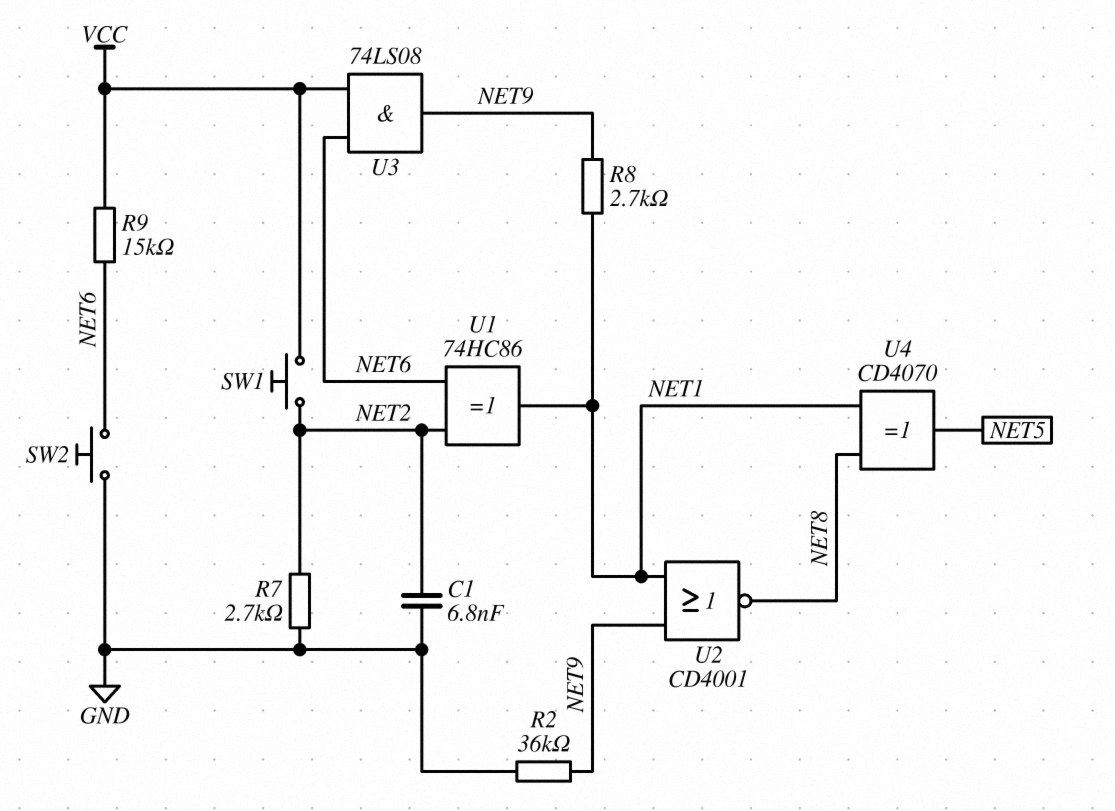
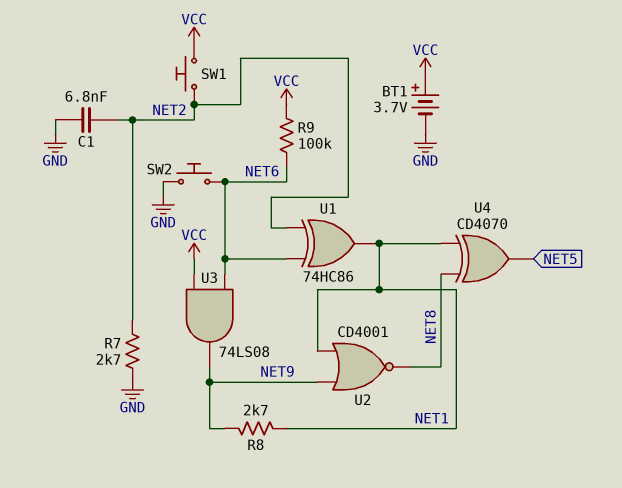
BT1: none -> 3.7V (plus VCC, minus GND)
R2: 36k (GND, NET9) -> none
R9: 15k (NET6, VCC) -> 100k (NET6, VCC)

